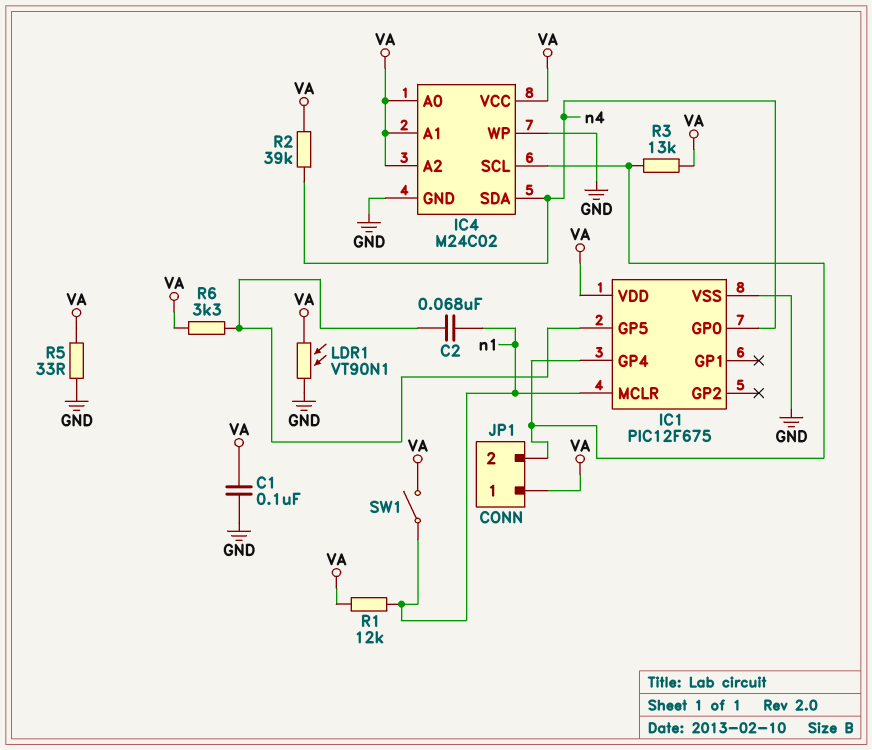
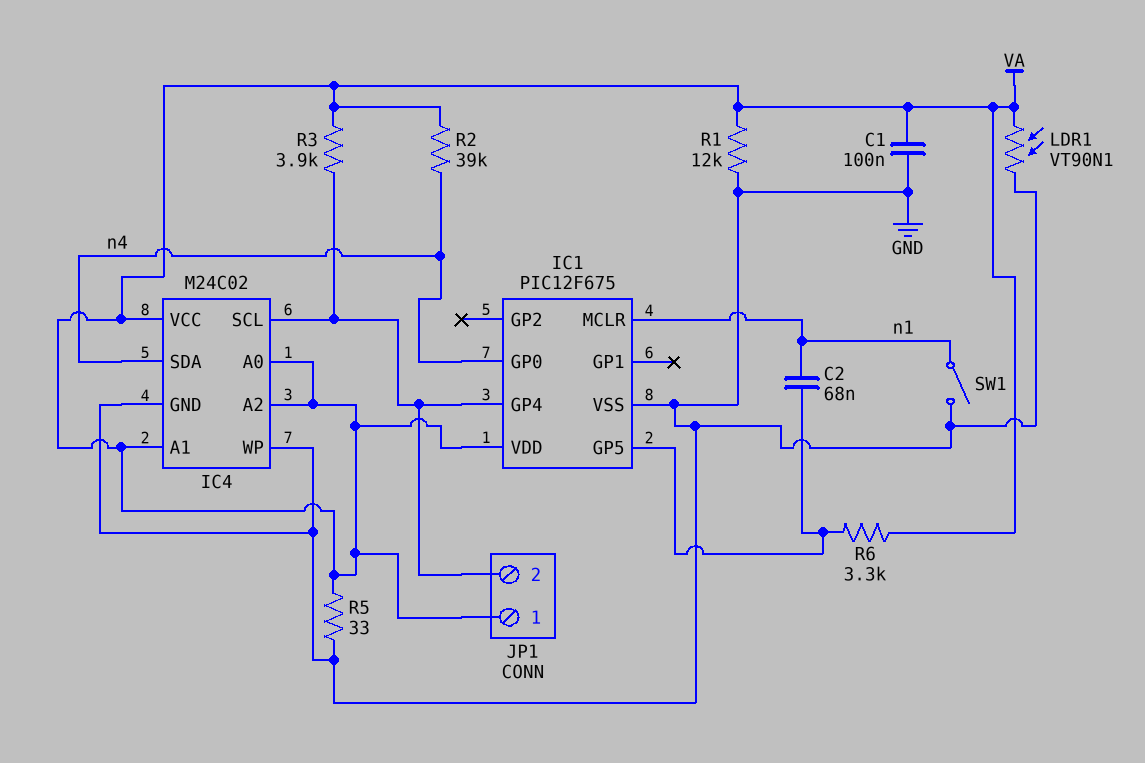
R1: 12k (VA, n1) -> 12k (GND, VA)
R3: 13k (IC1/GP4, VA) -> 3.9k (IC1/GP4, VA)
SW1: switch (VA, n1) -> switch (GND, n1)

